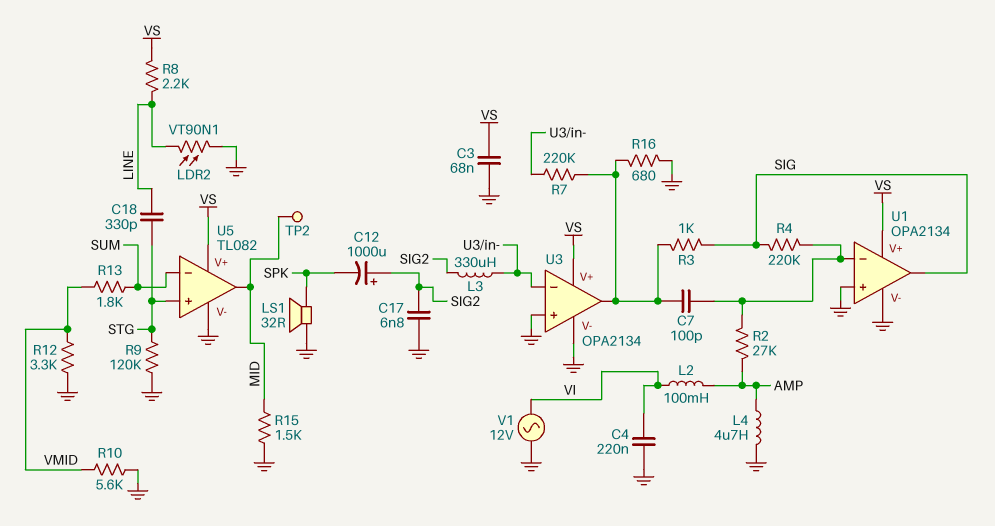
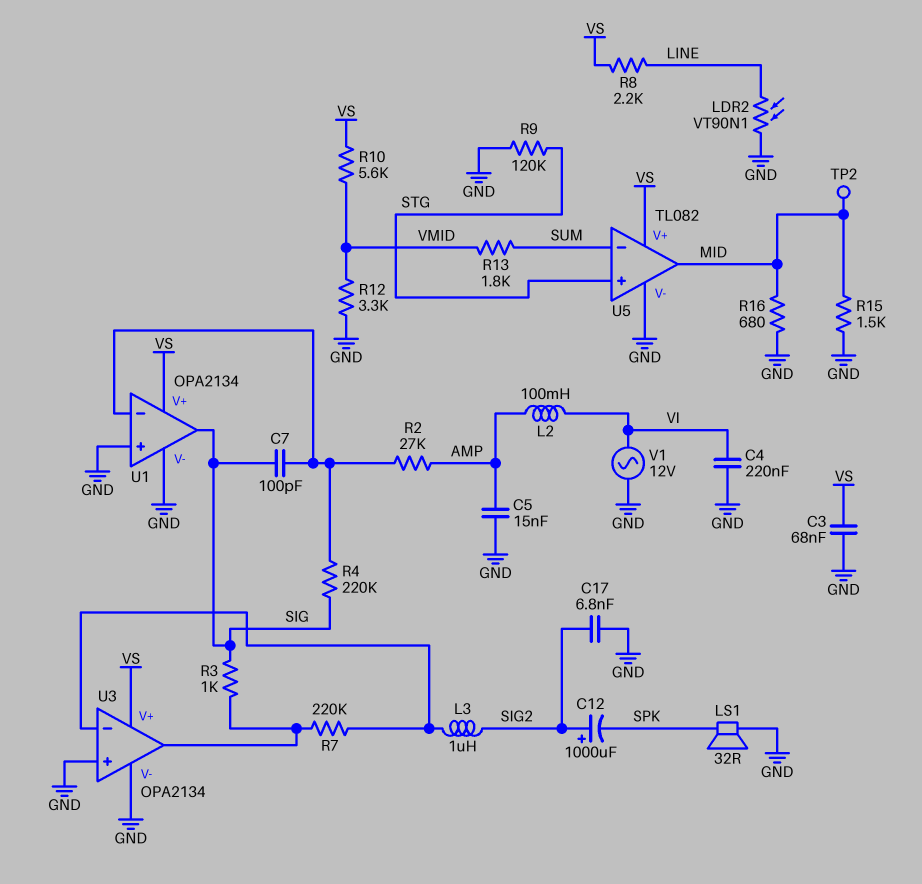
C5: none -> 15nF (AMP, GND)
C7: 100pF (U1/in-, U3/out) -> 100pF (SIG, U1/in-)
C18: 330pF (LINE, STG) -> none
L3: 330uH (SIG2, U3/in-) -> 1uH (SIG2, U3/in-)
L4: 4.7uH (AMP, GND) -> none
R10: 5.6k (GND, VMID) -> 5.6k (VMID, VS)
R16: 680 (GND, U3/out) -> 680 (GND, MID)

